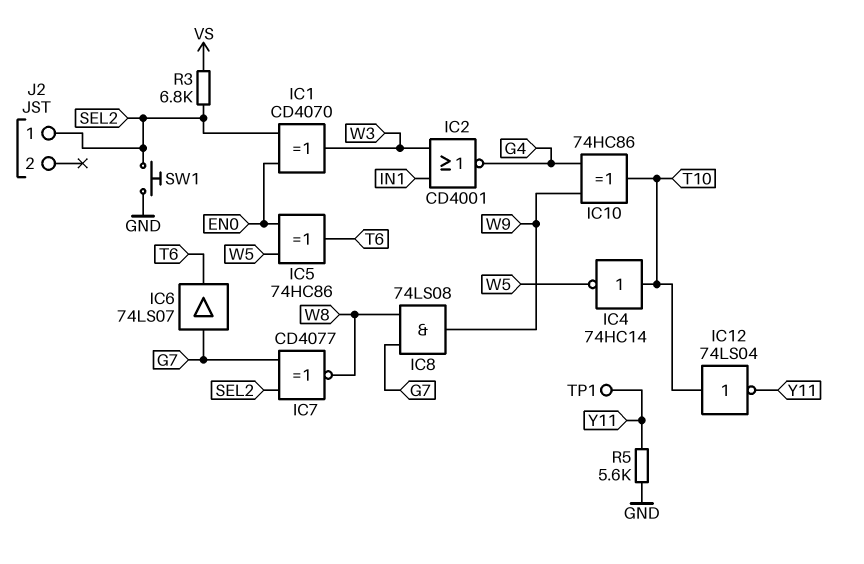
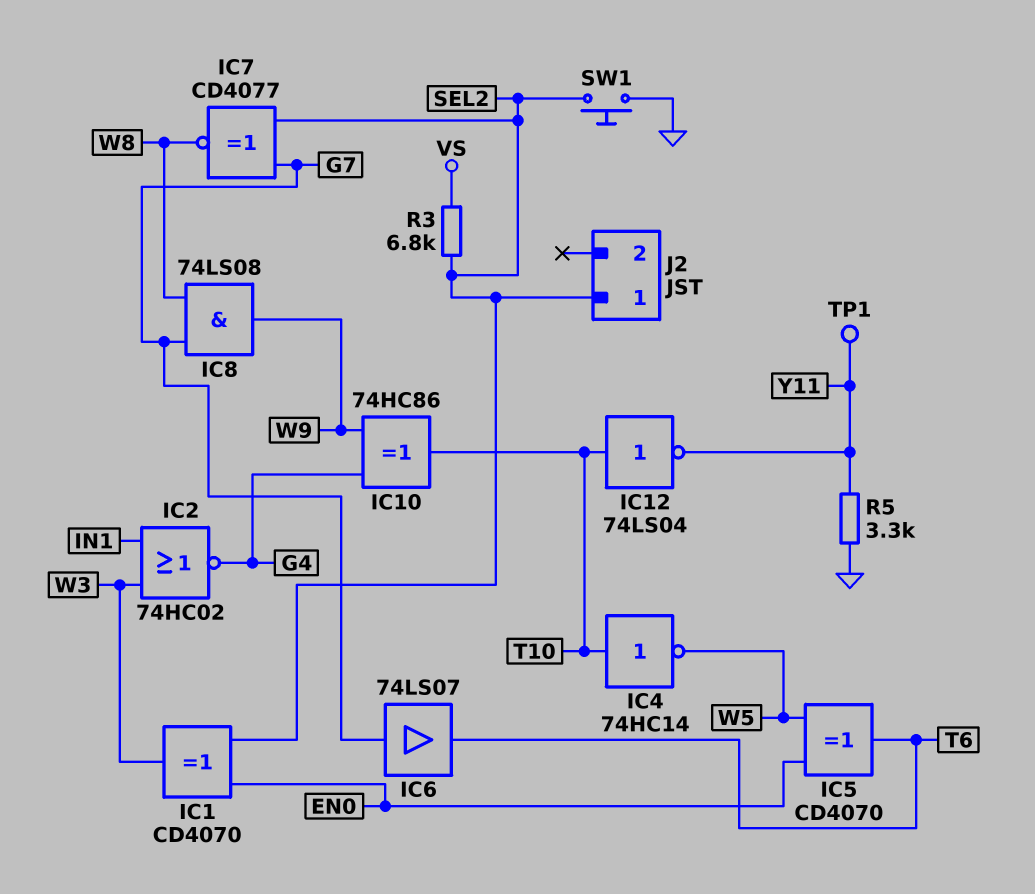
IC2: NOR CD4001 (in IN1, in W3, out G4) -> NOR 74HC02 (in IN1, in W3, out G4)
IC5: XOR 74HC86 (in EN0, in W5, out T6) -> XOR CD4070 (in EN0, in W5, out T6)
R5: 5.6k (GND, Y11) -> 3.3k (GND, Y11)

